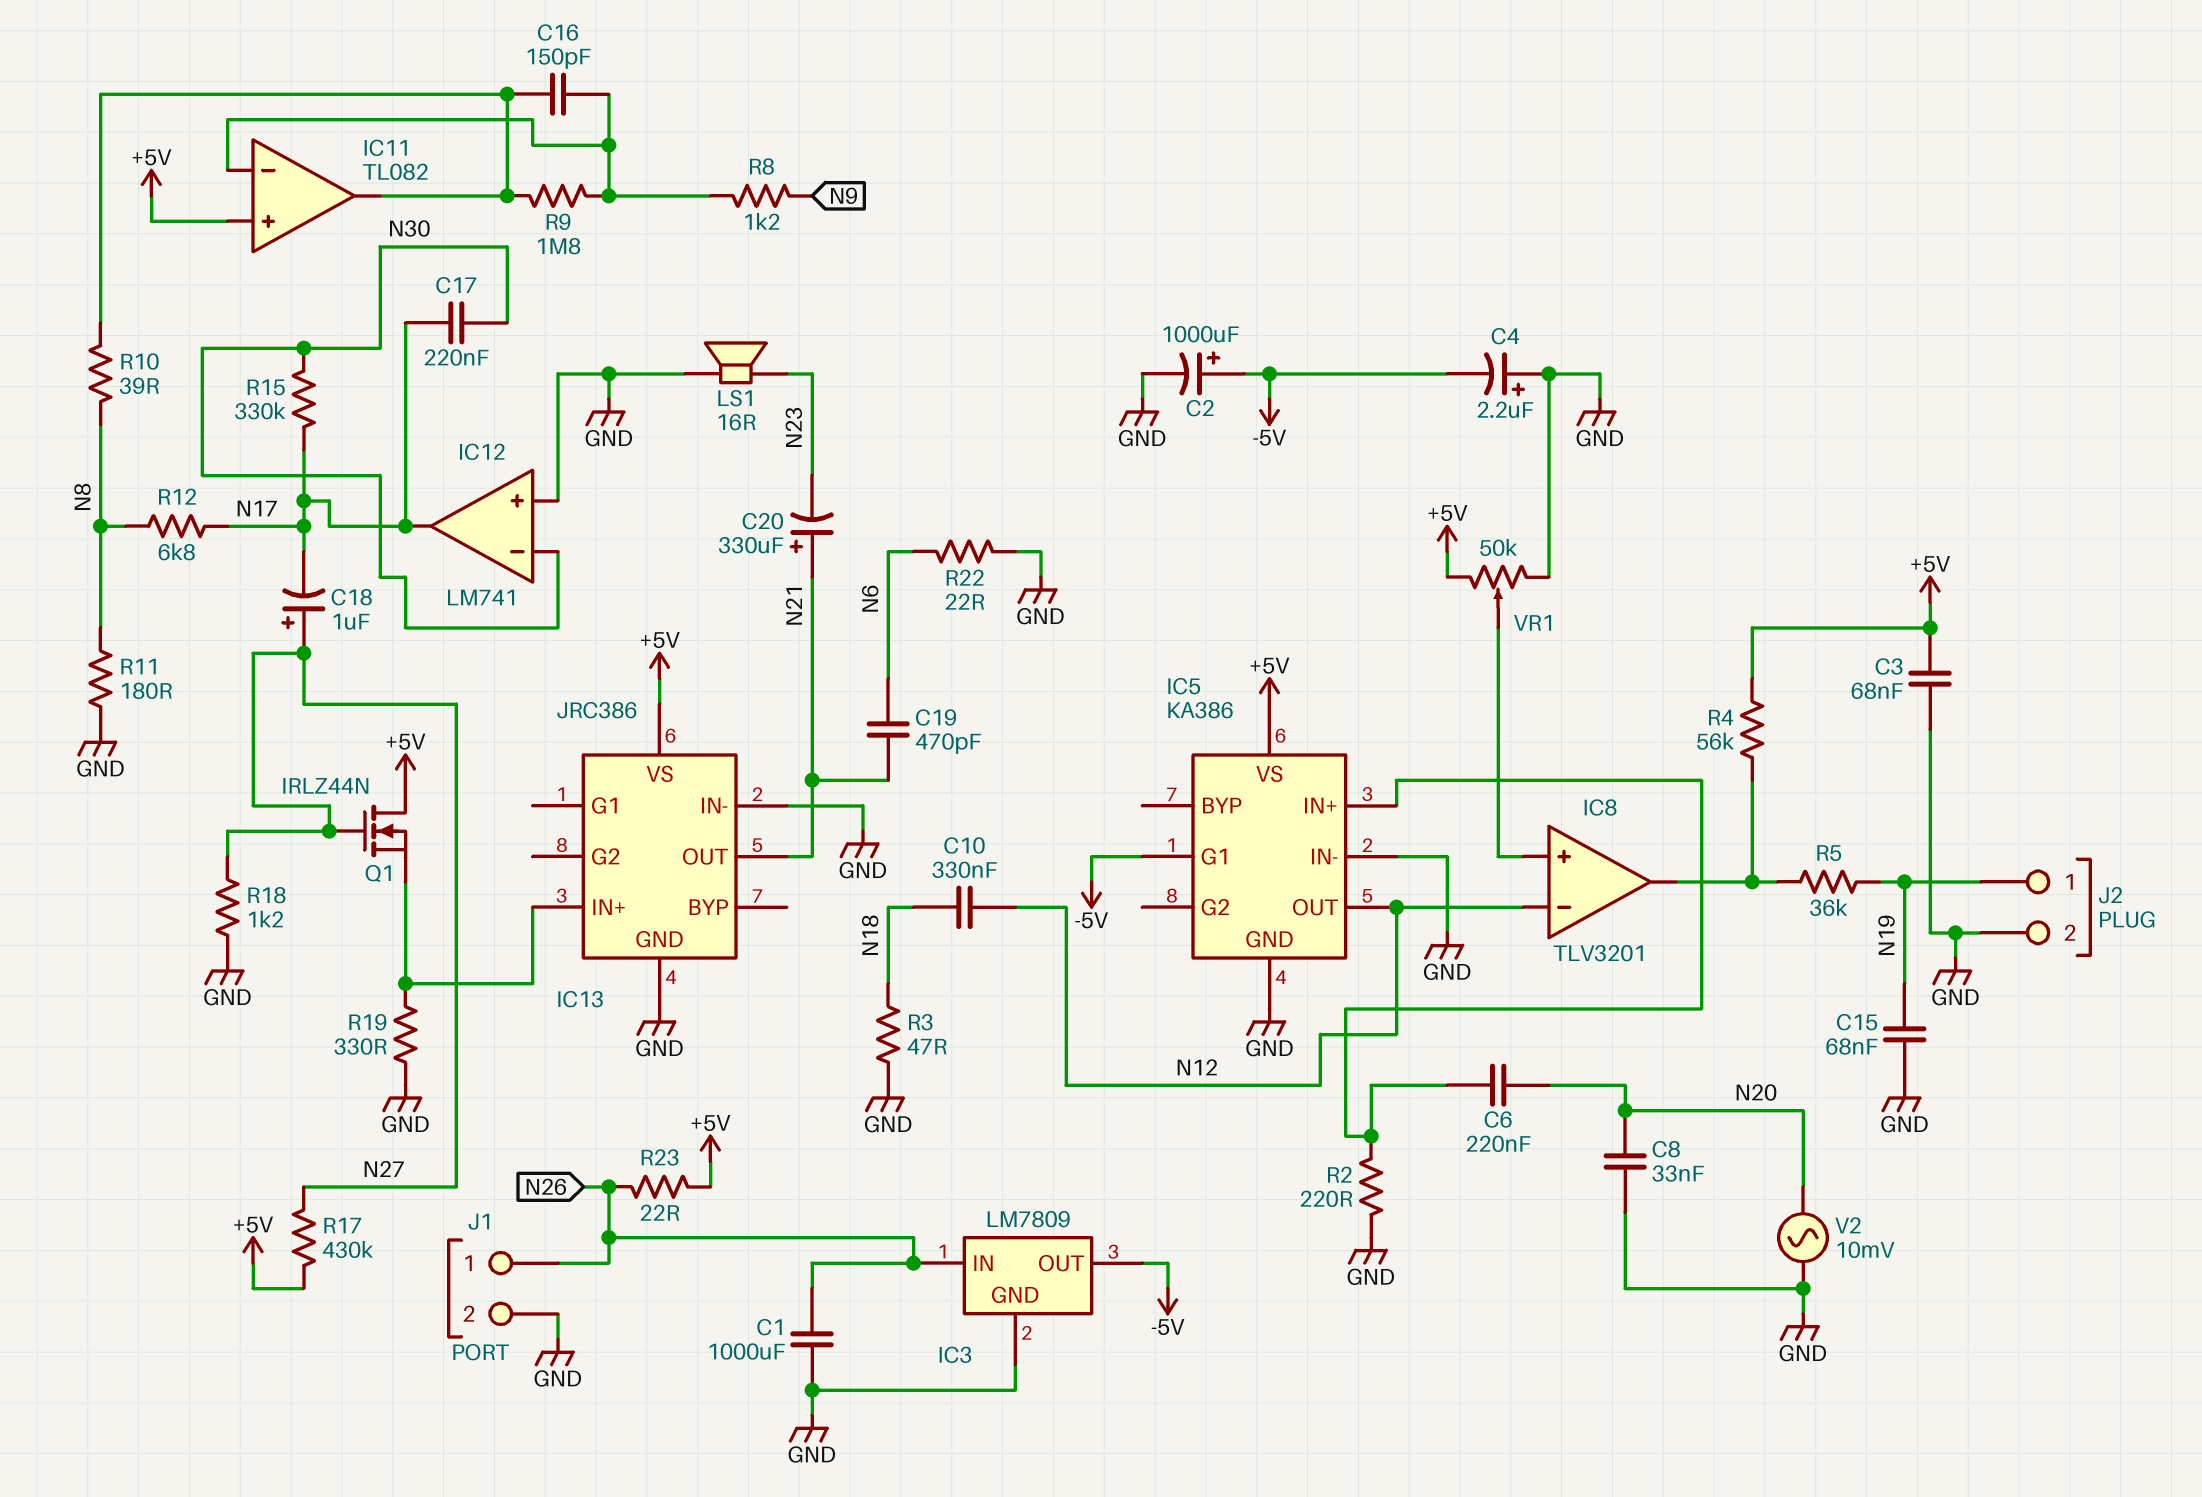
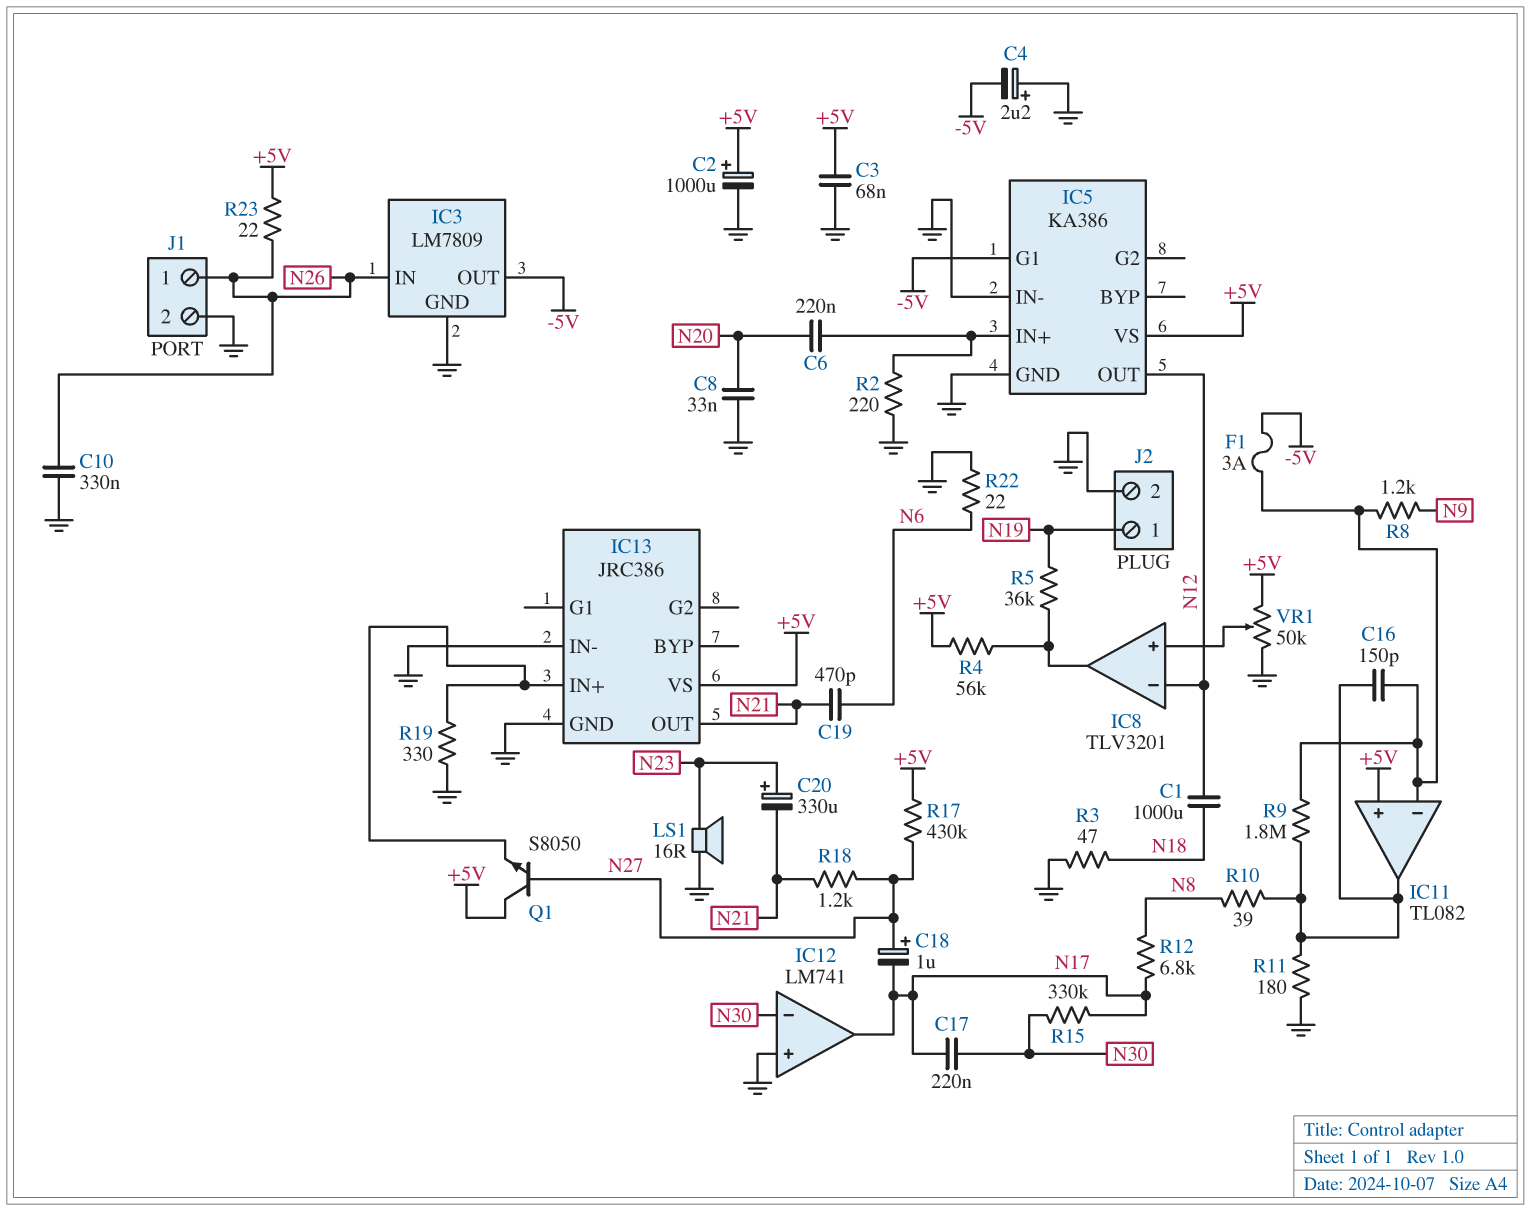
C1: 1000uF (GND, N26) -> 1000uF (N12, N18)
C2: 1000uF (plus -5V, minus GND) -> 1000uF (plus +5V, minus GND)
C10: 330nF (N12, N18) -> 330nF (GND, N26)
C15: 68nF (GND, N19) -> none
C20: 330uF (plus N21, minus N23) -> 330uF (plus N23, minus N21)
F1: none -> 3A (-5V, IC11/in-)
Q1: NMOS IRLZ44N (G N27, D +5V, S IC13/IN+) -> NPN S8050 (B N27, C +5V, E IC13/IN+)
R11: 180 (GND, N8) -> 180 (GND, IC11/out)
R18: 1.2k (GND, N27) -> 1.2k (N21, N27)
V2: AC 10mV (GND, N20) -> none

